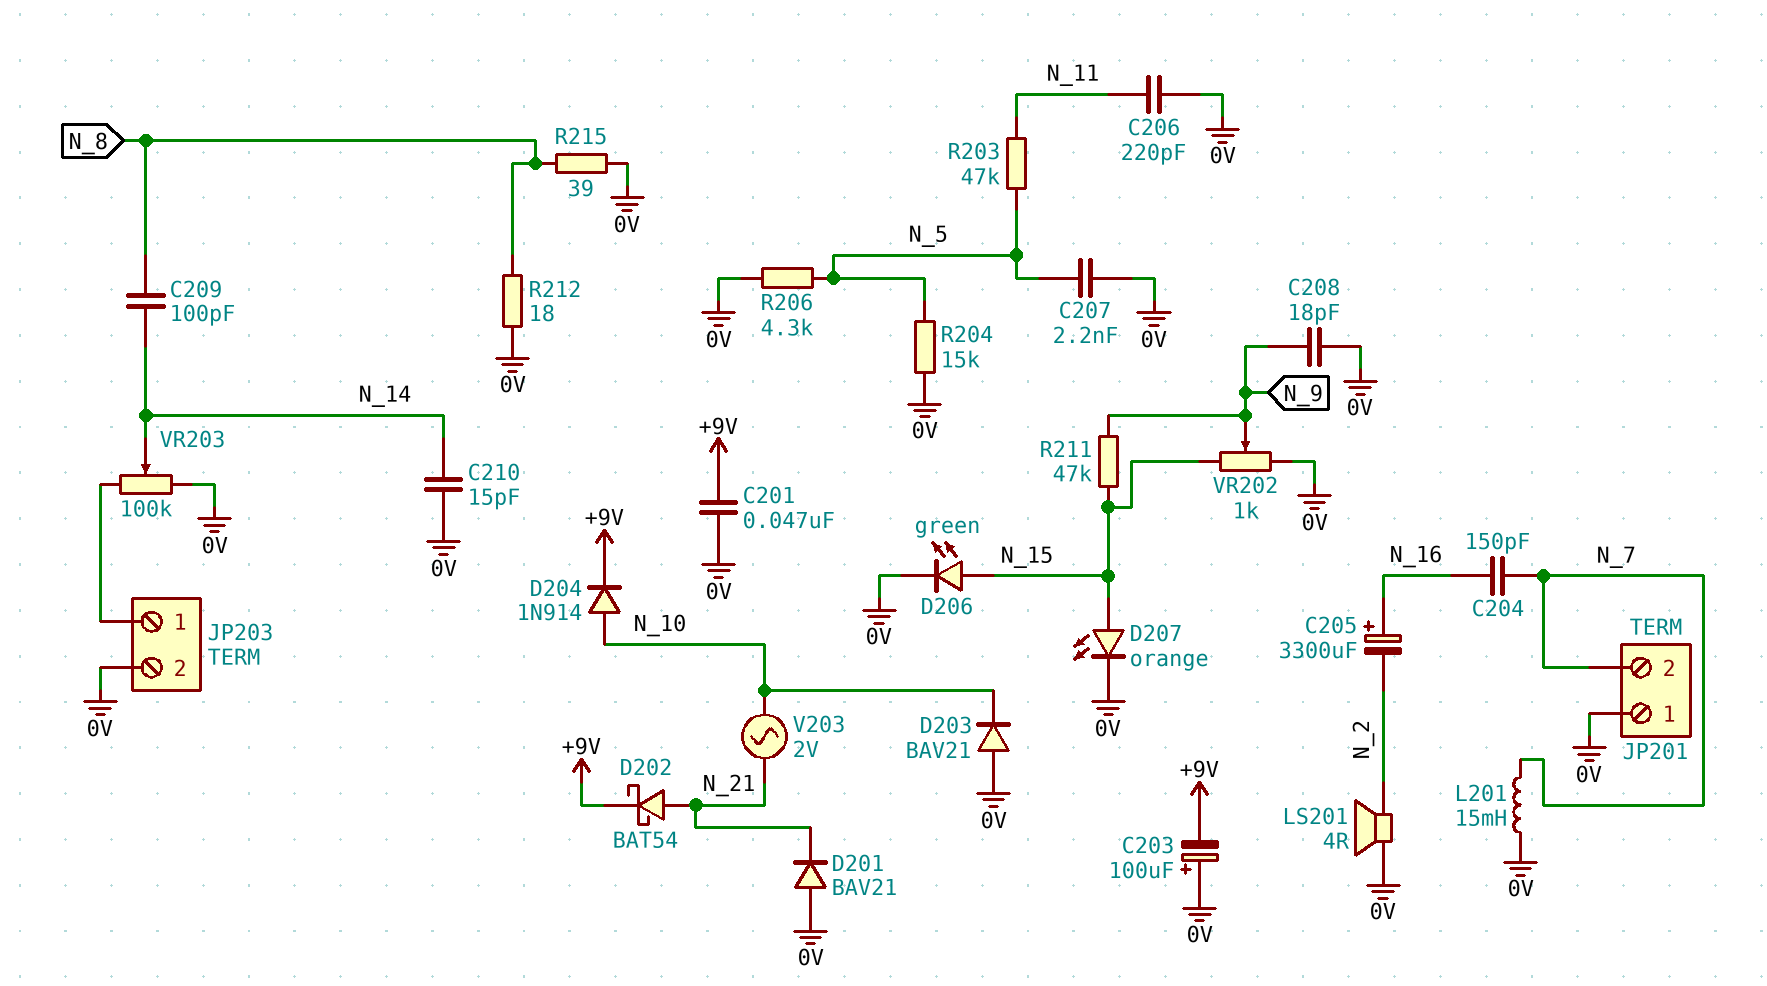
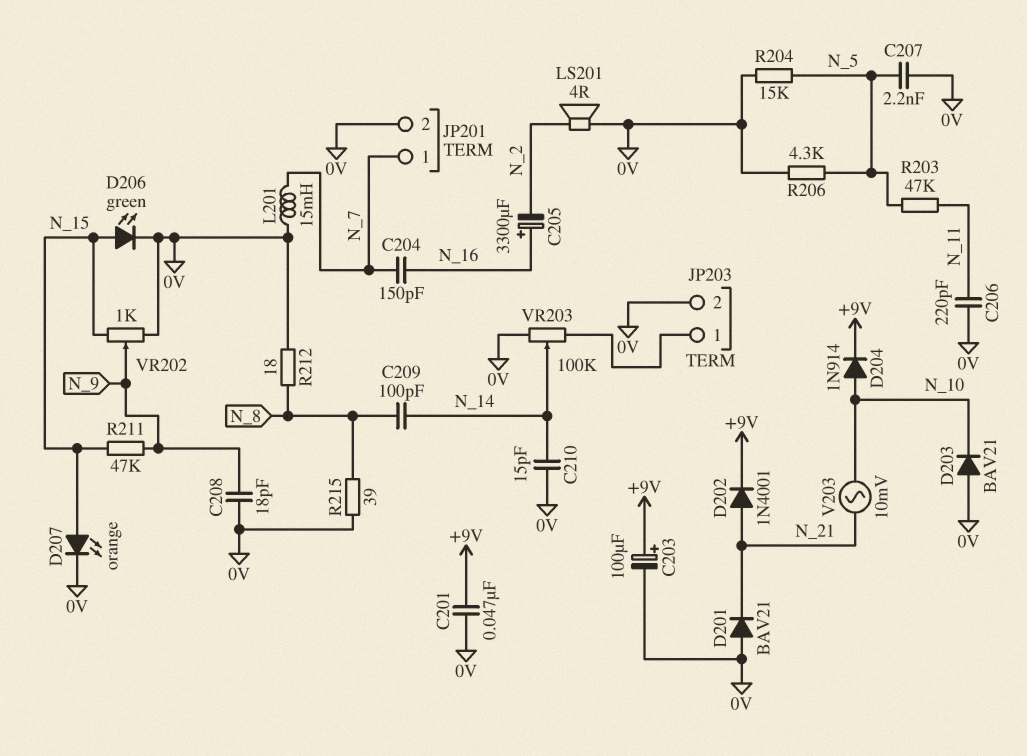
C203: 100uF (plus 0V, minus +9V) -> 100uF (plus +9V, minus 0V)
D202: schottky BAT54 (A N_21, K +9V) -> diode 1N4001 (A N_21, K +9V)
JP201 pin 1: 0V -> N_7
JP201 pin 2: N_7 -> 0V
V203: AC 2V (N_10, N_21) -> AC 10mV (N_10, N_21)

